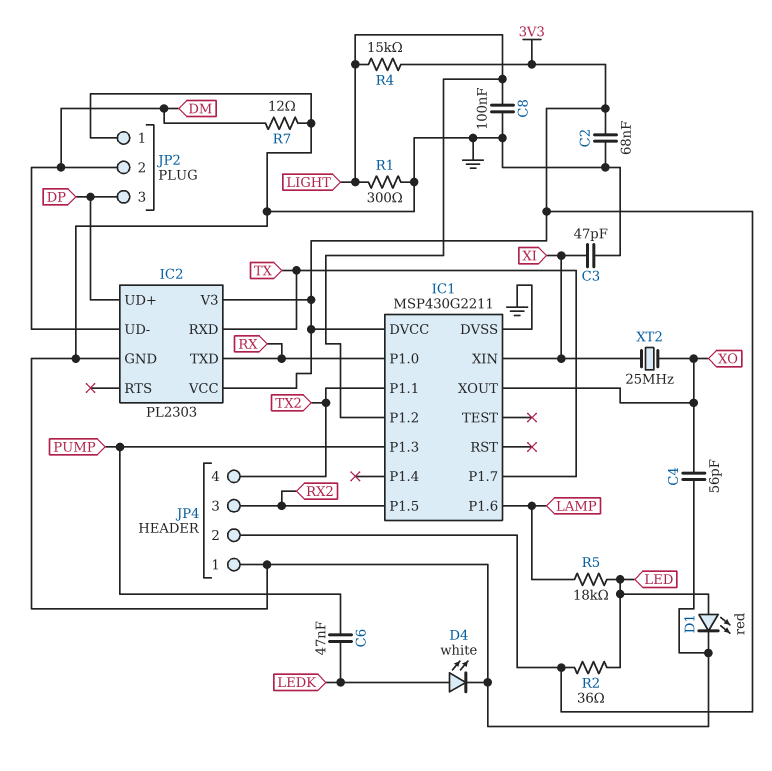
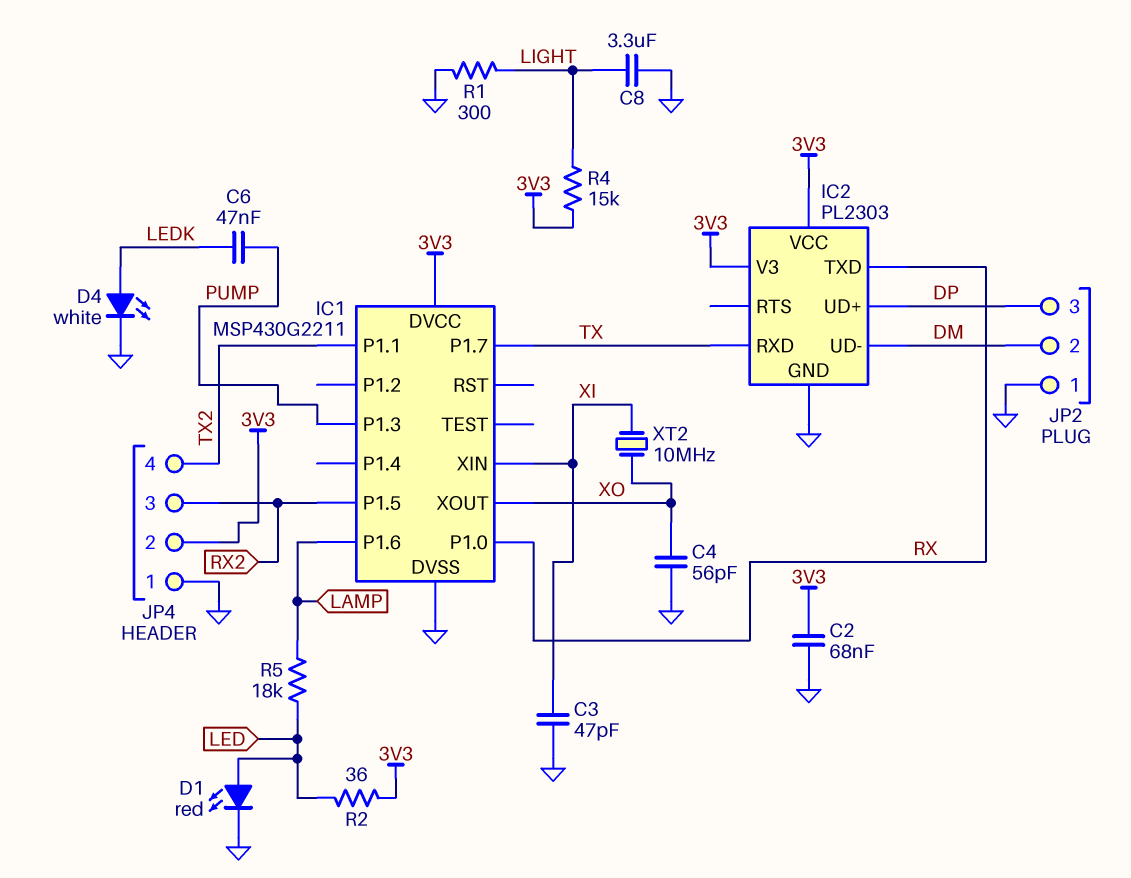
C8: 100nF (GND, LIGHT) -> 3.3uF (GND, LIGHT)
IC1 pin P1.2: LIGHT -> none
R7: 12 (DM, GND) -> none
XT2: 25MHz (XI, XO) -> 10MHz (XI, XO)

